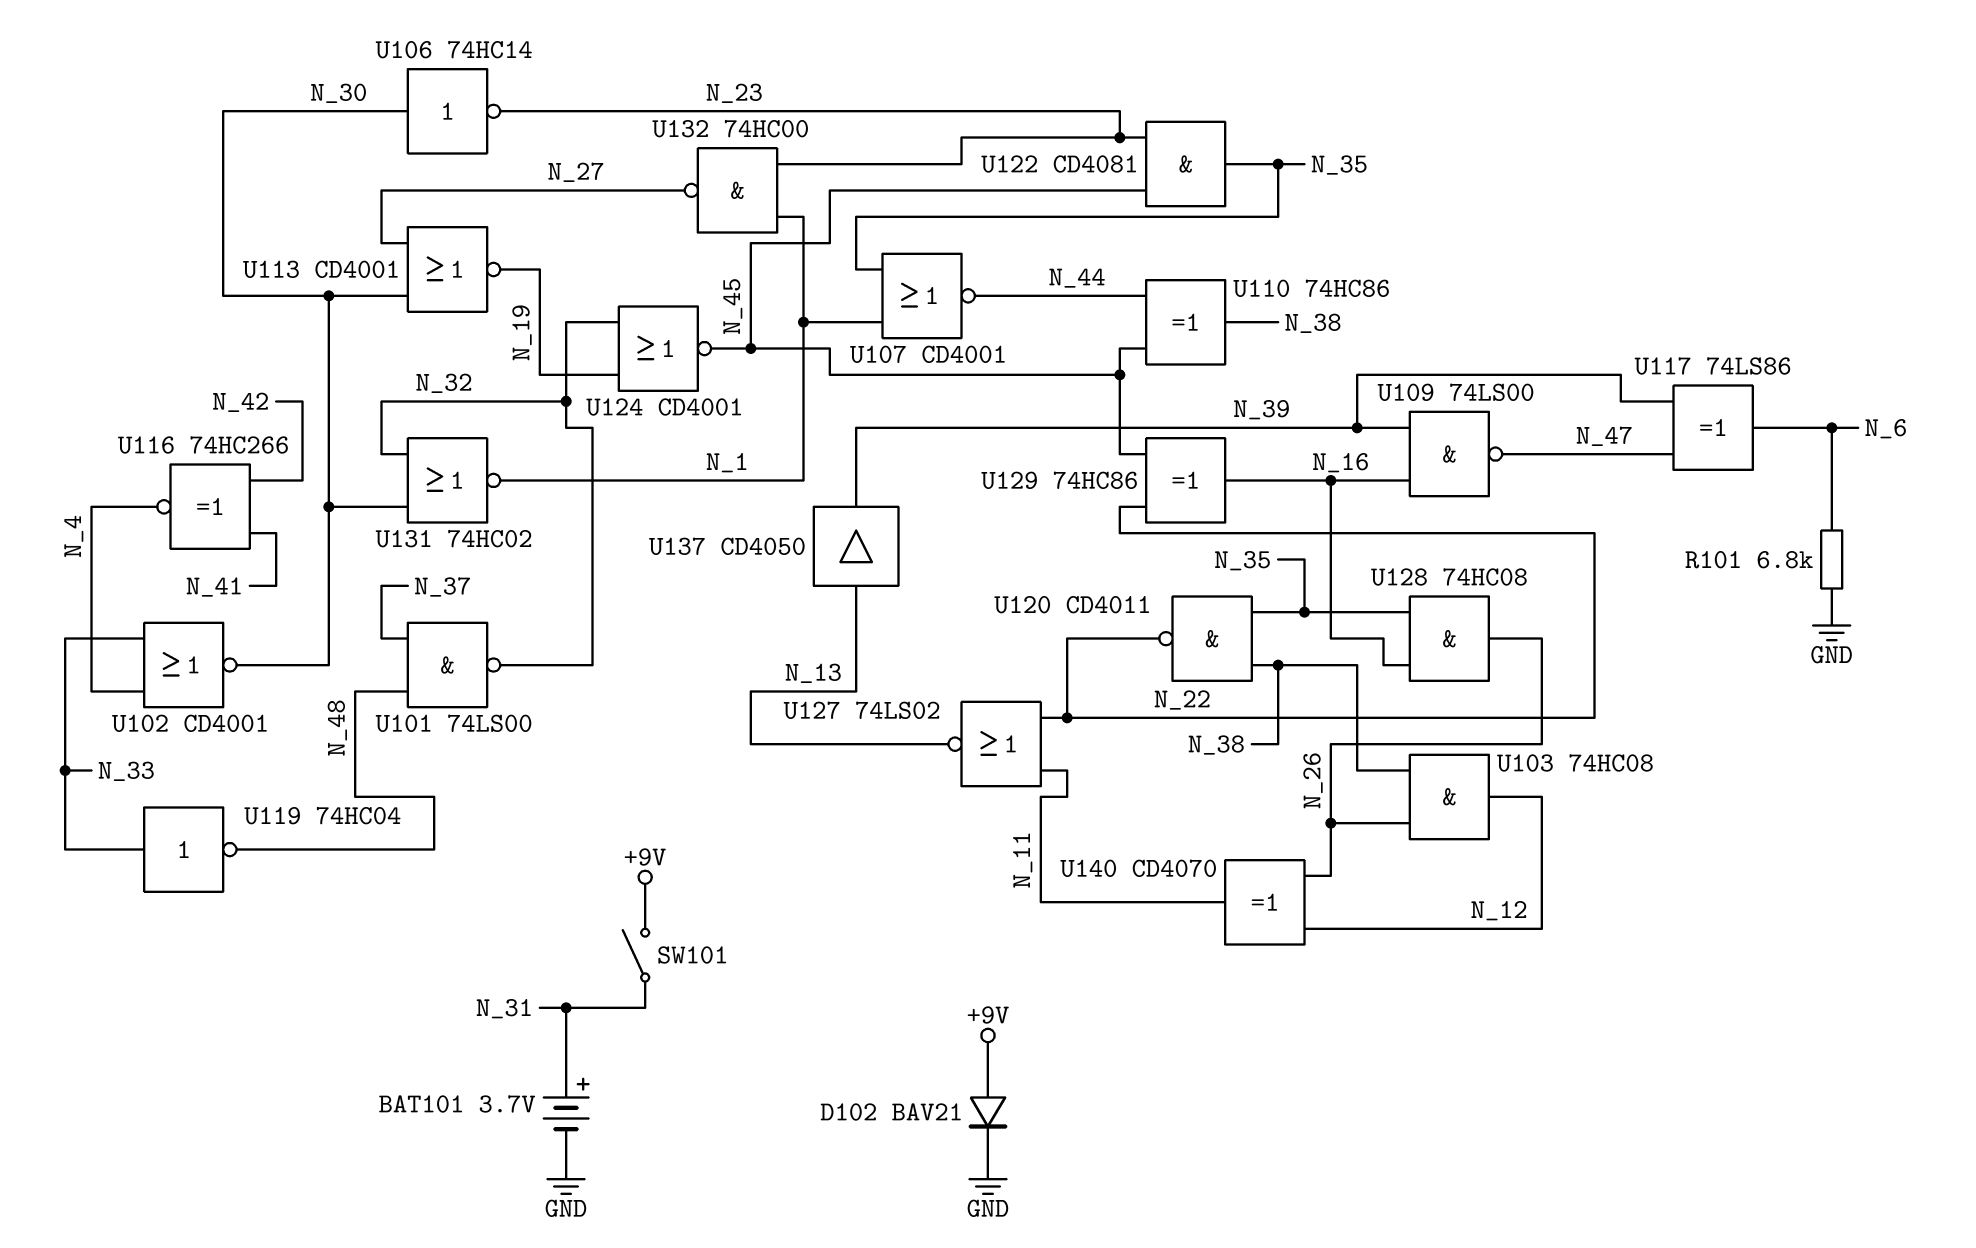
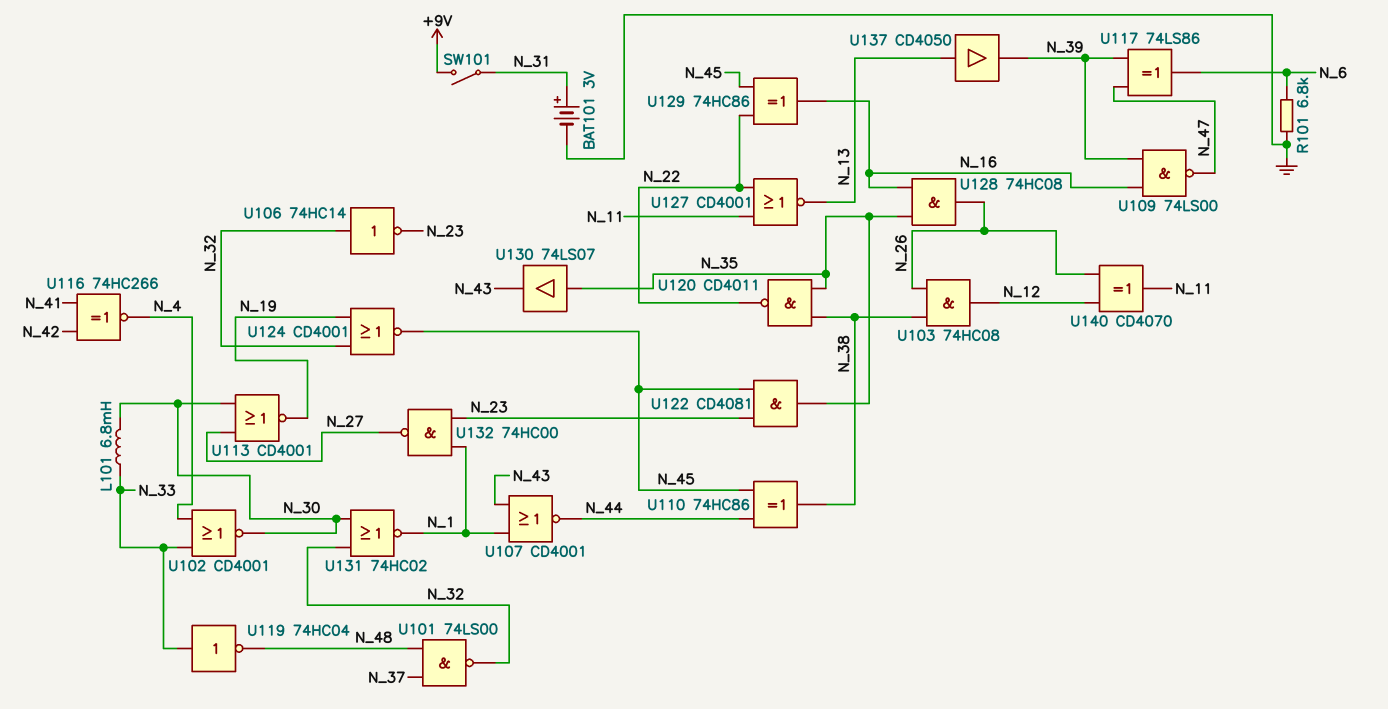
BAT101: 3.7V (plus N_31, minus GND) -> 3V (plus N_31, minus GND)
D102: diode BAV21 (A +9V, K GND) -> none
L101: none -> 6.8mH (N_30, N_33)
U106: NOT 74HC14 (in N_30, out N_23) -> NOT 74HC14 (in N_32, out N_23)
U107: NOR CD4001 (in N_1, in N_35, out N_44) -> NOR CD4001 (in N_1, in N_43, out N_44)
U127: NOR 74LS02 (in N_11, in N_22, out N_13) -> NOR CD4001 (in N_11, in N_22, out N_13)
U130: none -> buffer 74LS07 (in N_35, out N_43)

